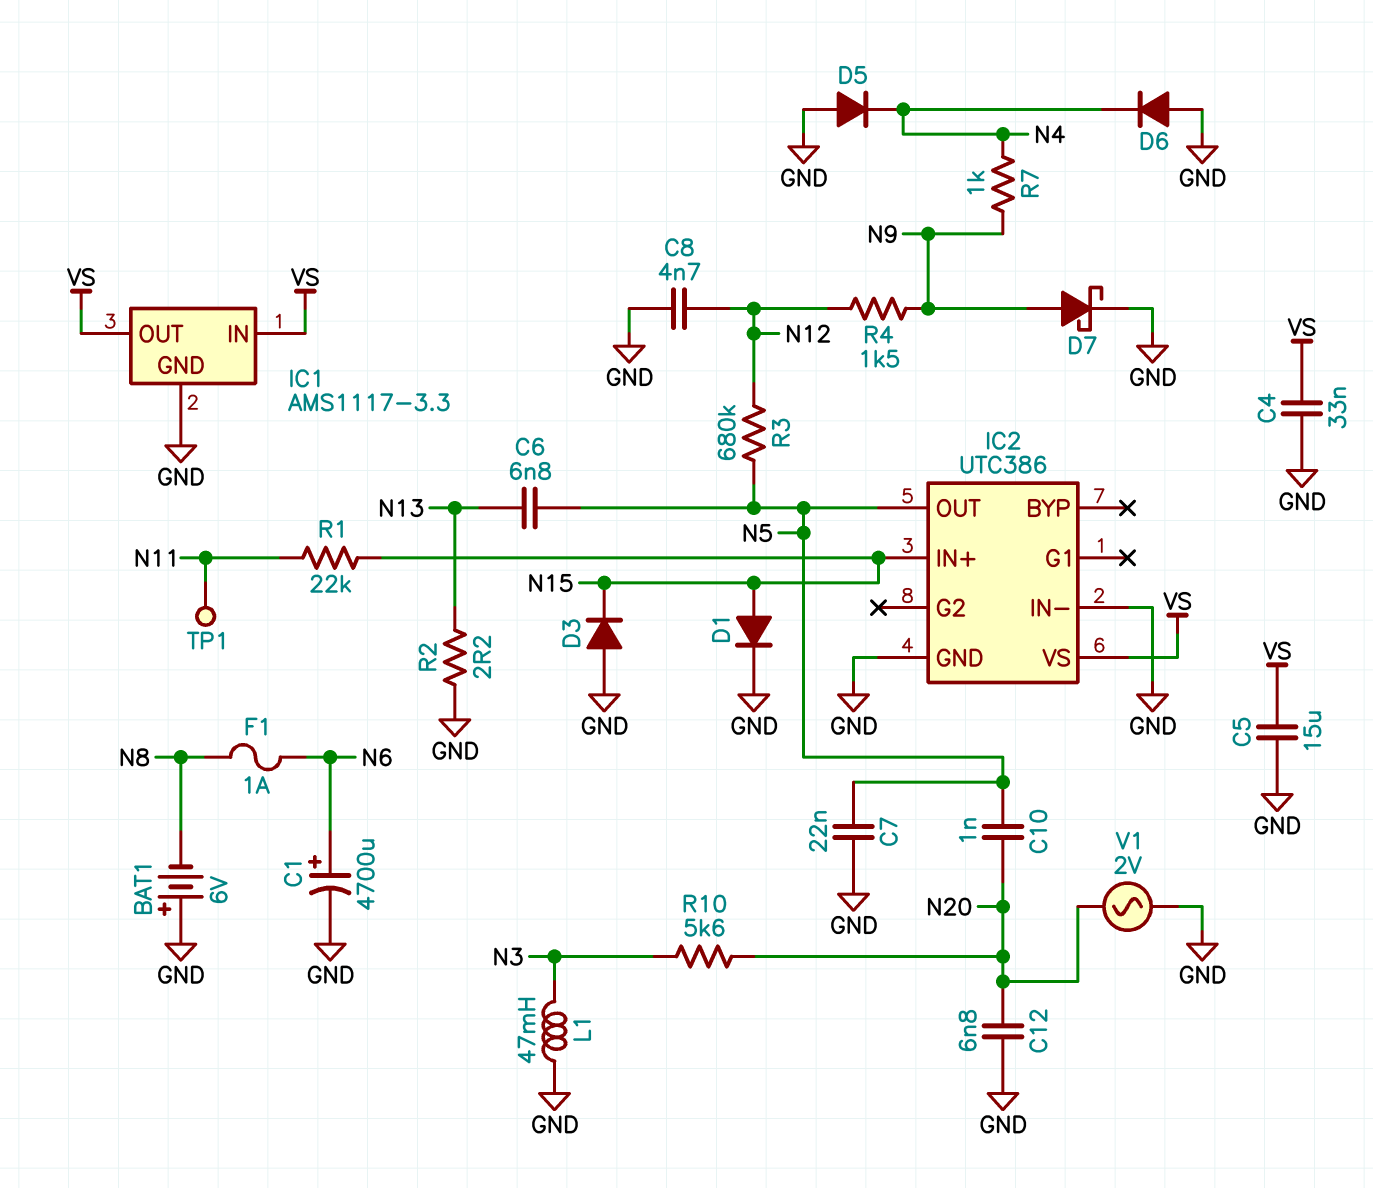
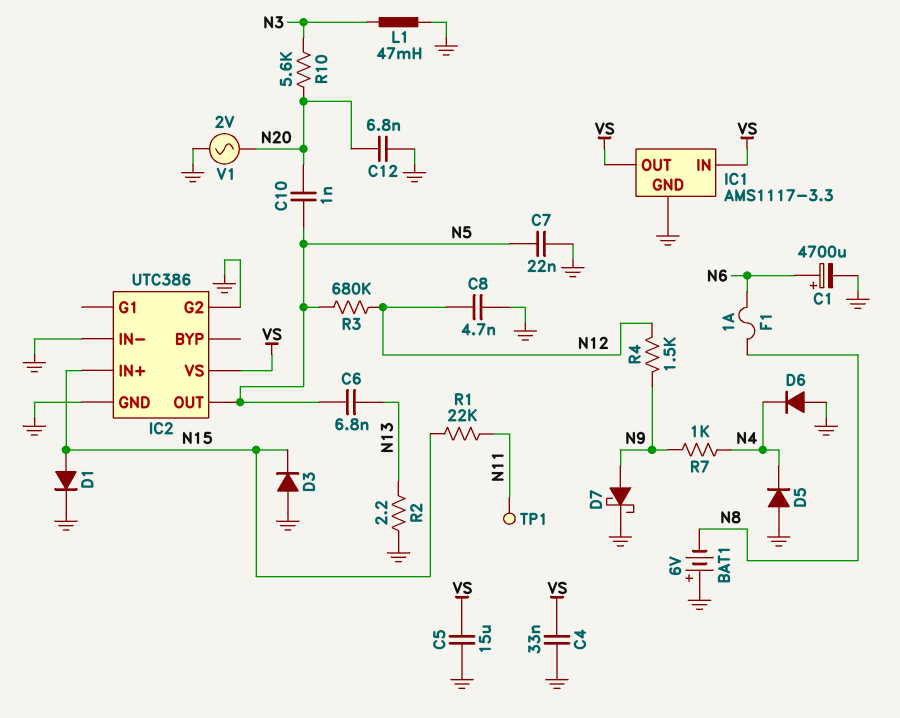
IC2 pin G2: none -> GND

